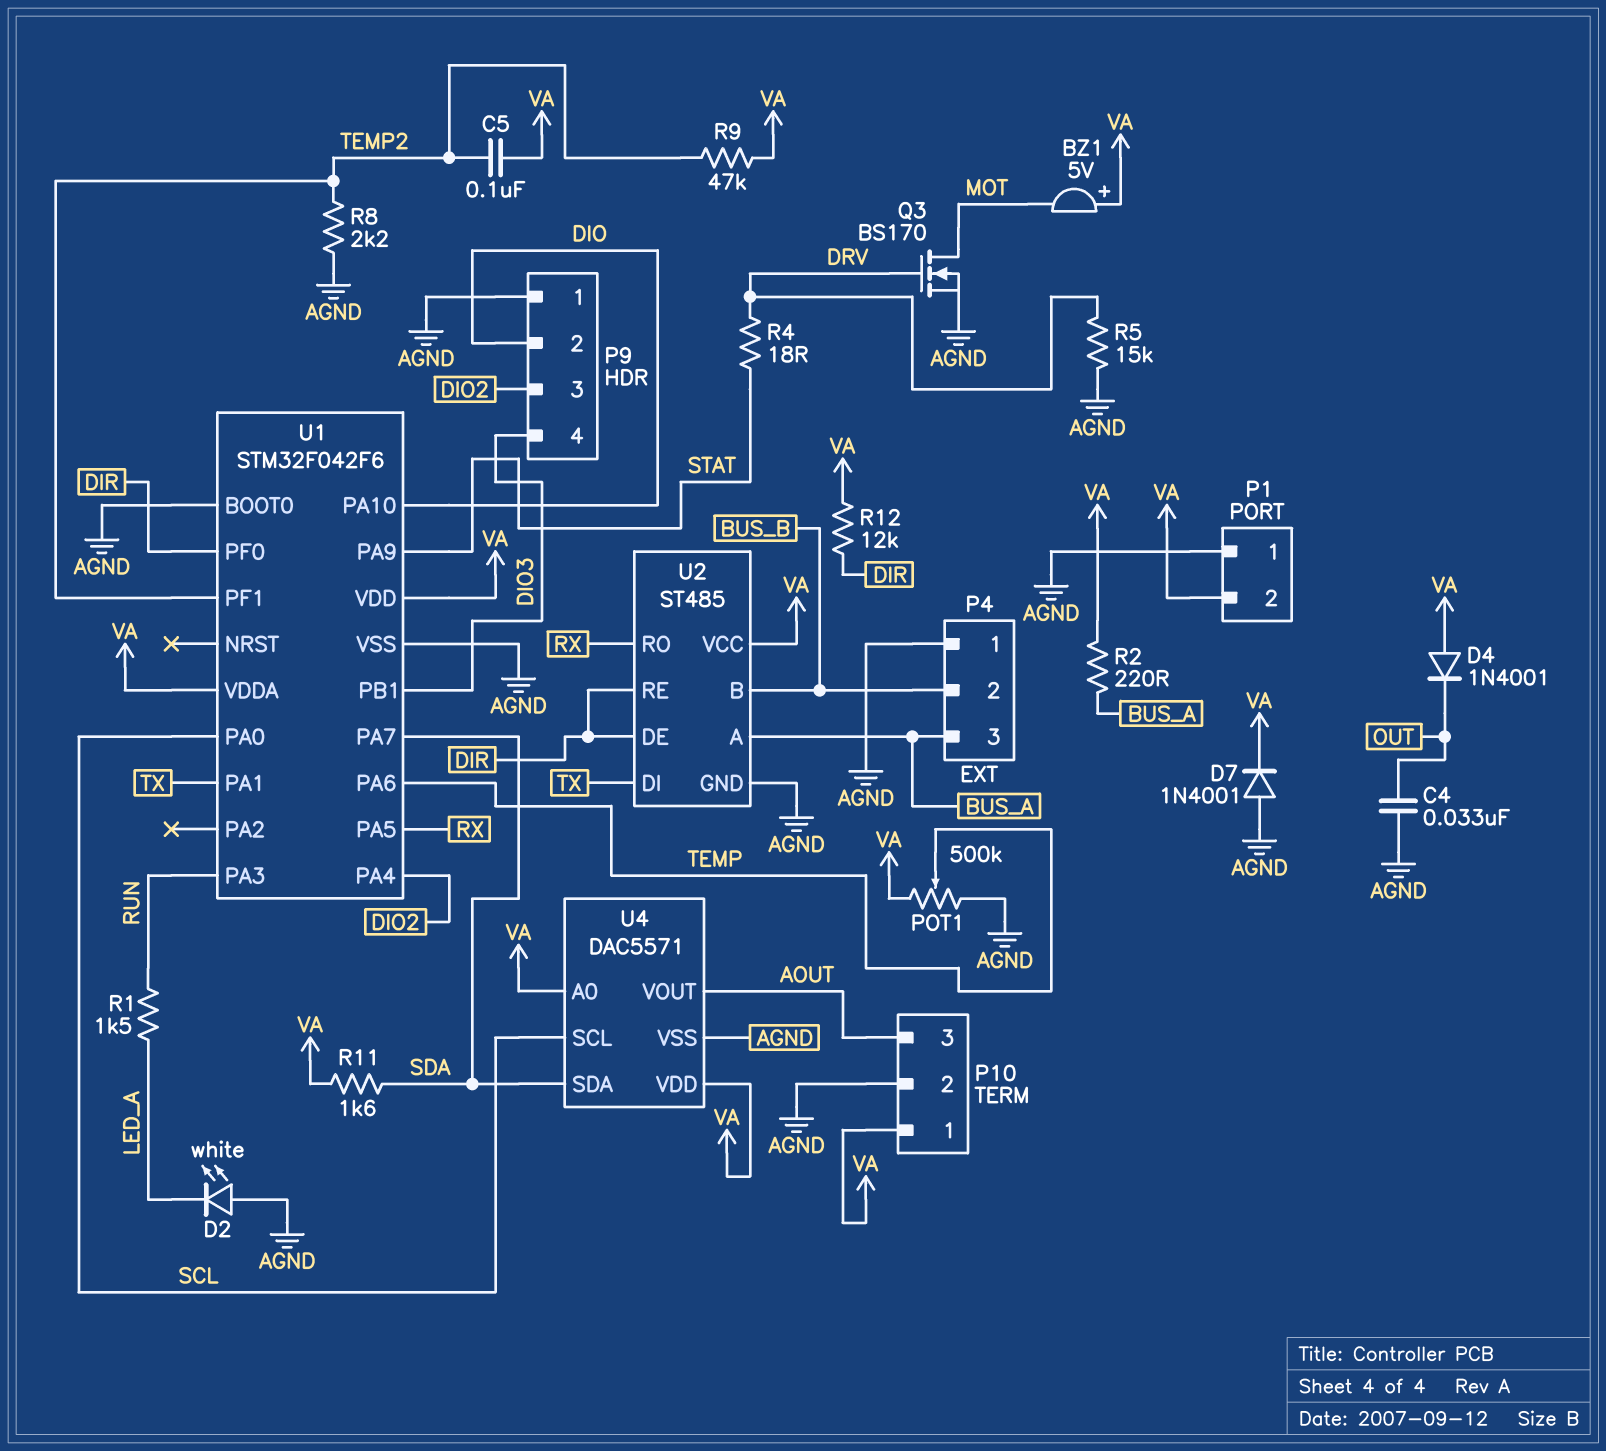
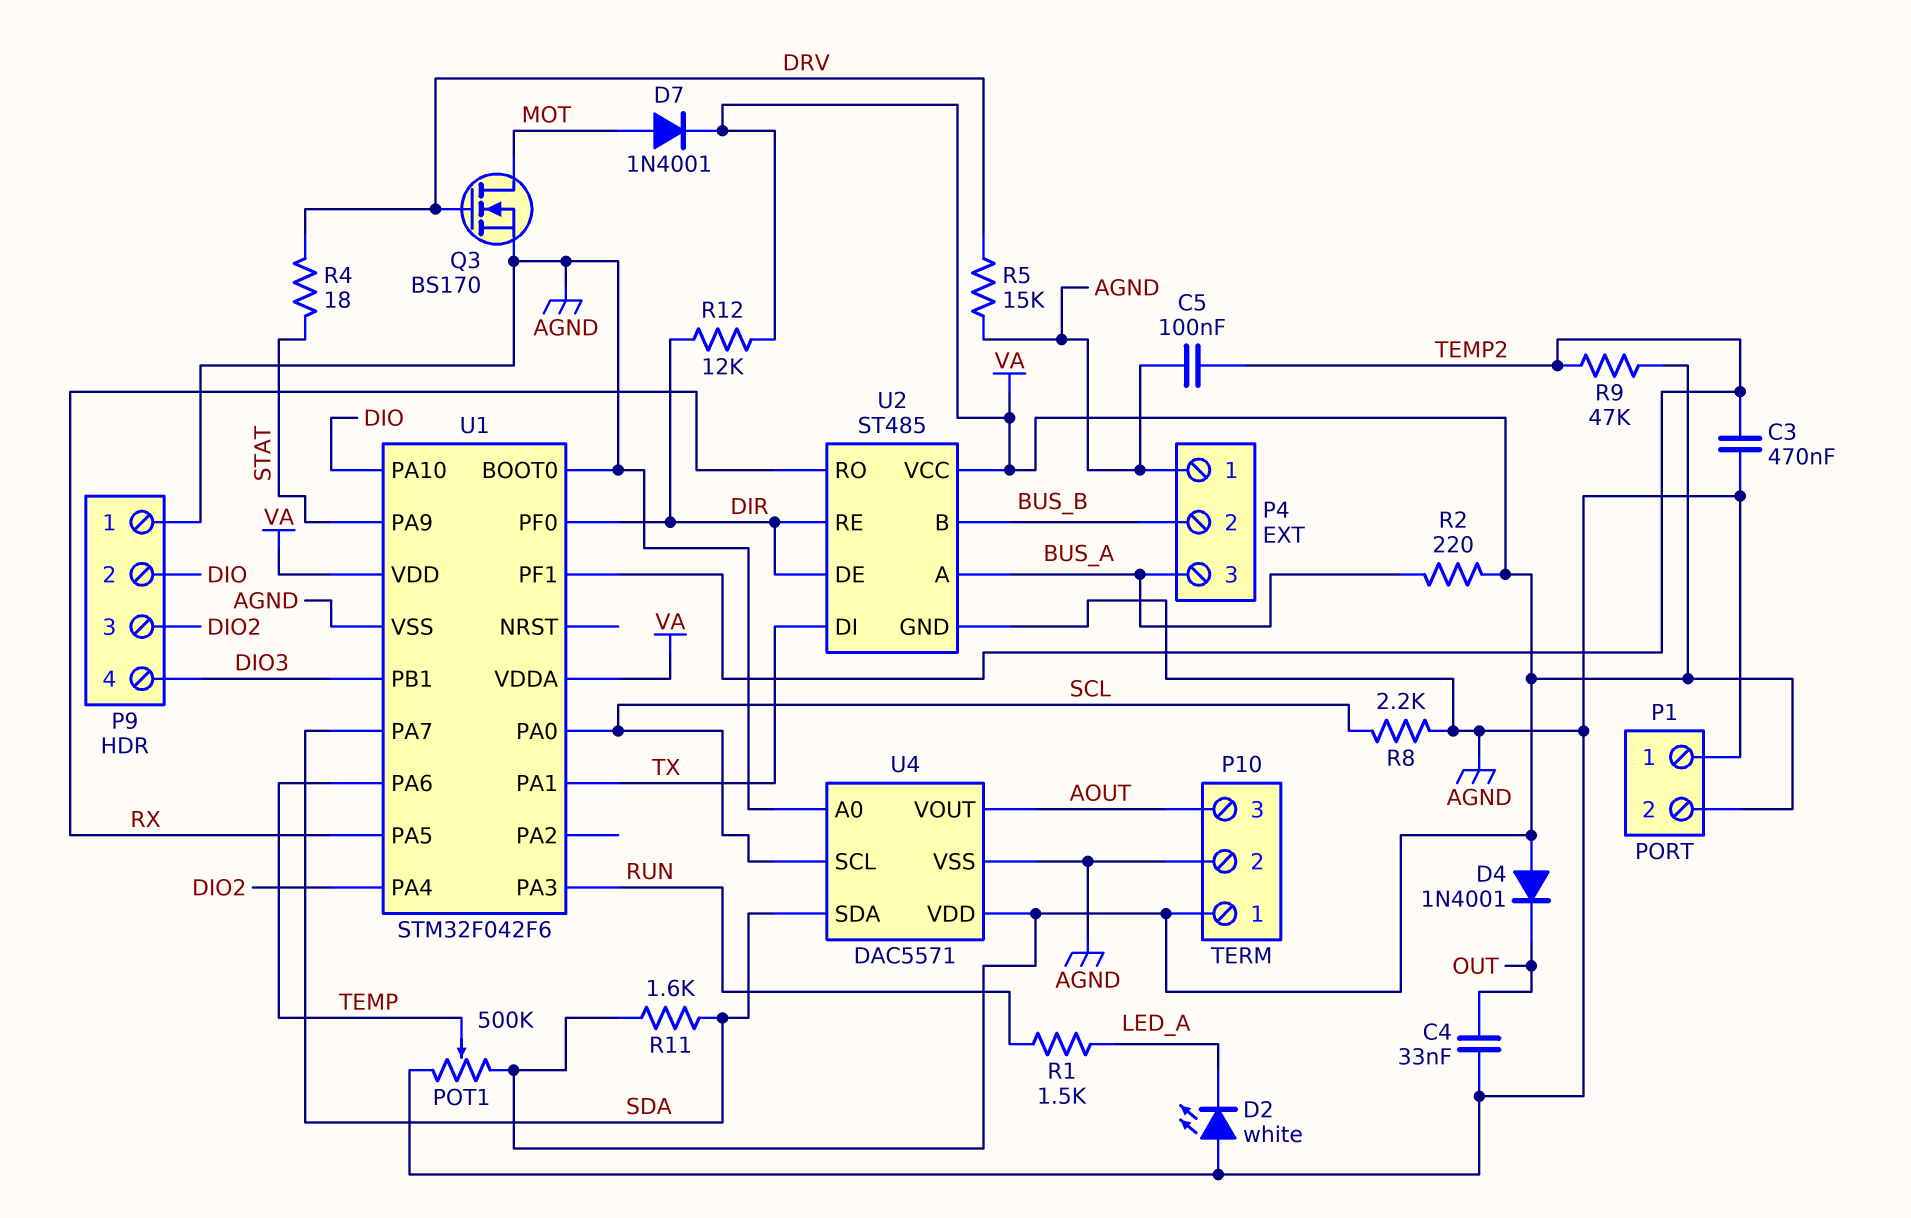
BZ1: buzzer 5V (plus VA, minus MOT) -> none
C3: none -> 470nF (AGND, TEMP2)
C5: 100nF (TEMP2, VA) -> 100nF (AGND, TEMP2)
D7: diode 1N4001 (A AGND, K VA) -> diode 1N4001 (A MOT, K VA)
R8: 2.2k (AGND, TEMP2) -> 2.2k (AGND, SCL)
U4 pin A0: VA -> AGND

